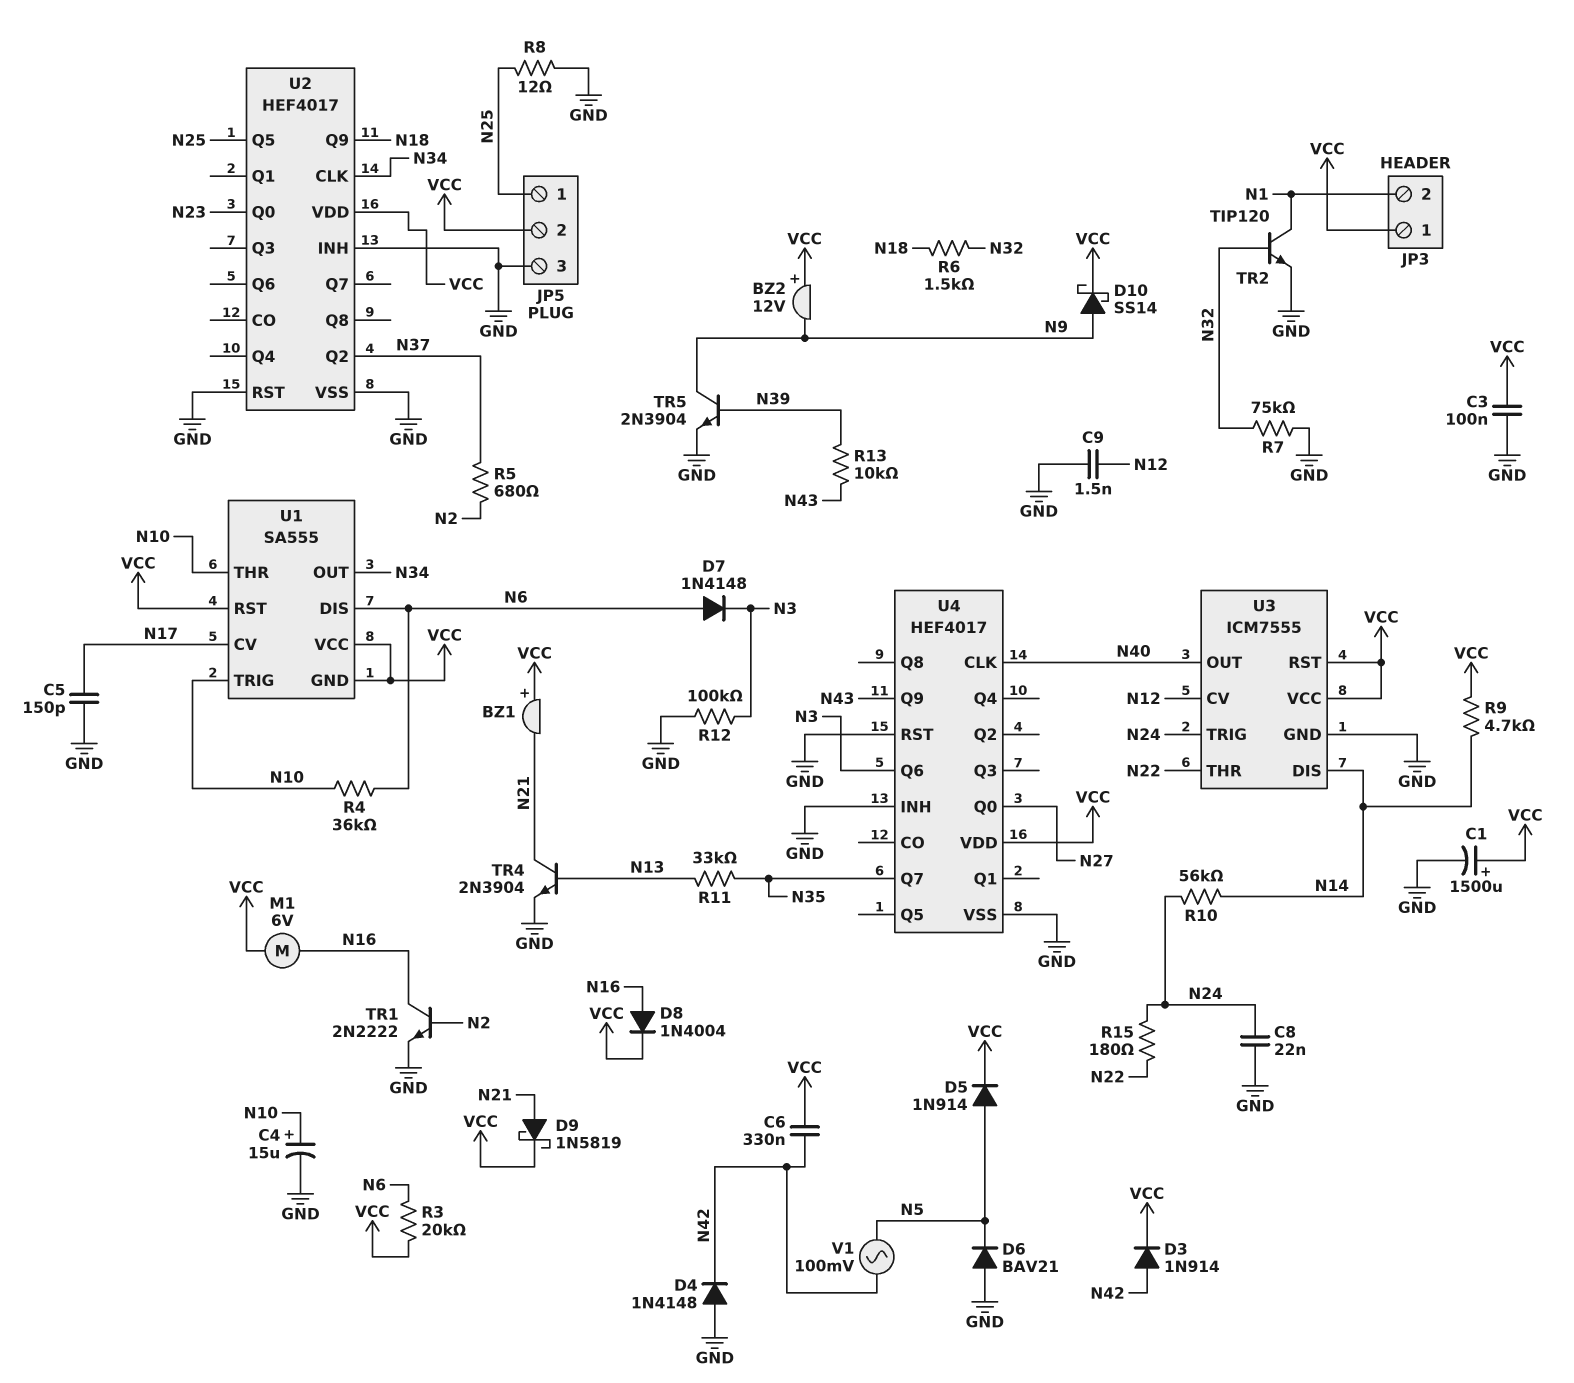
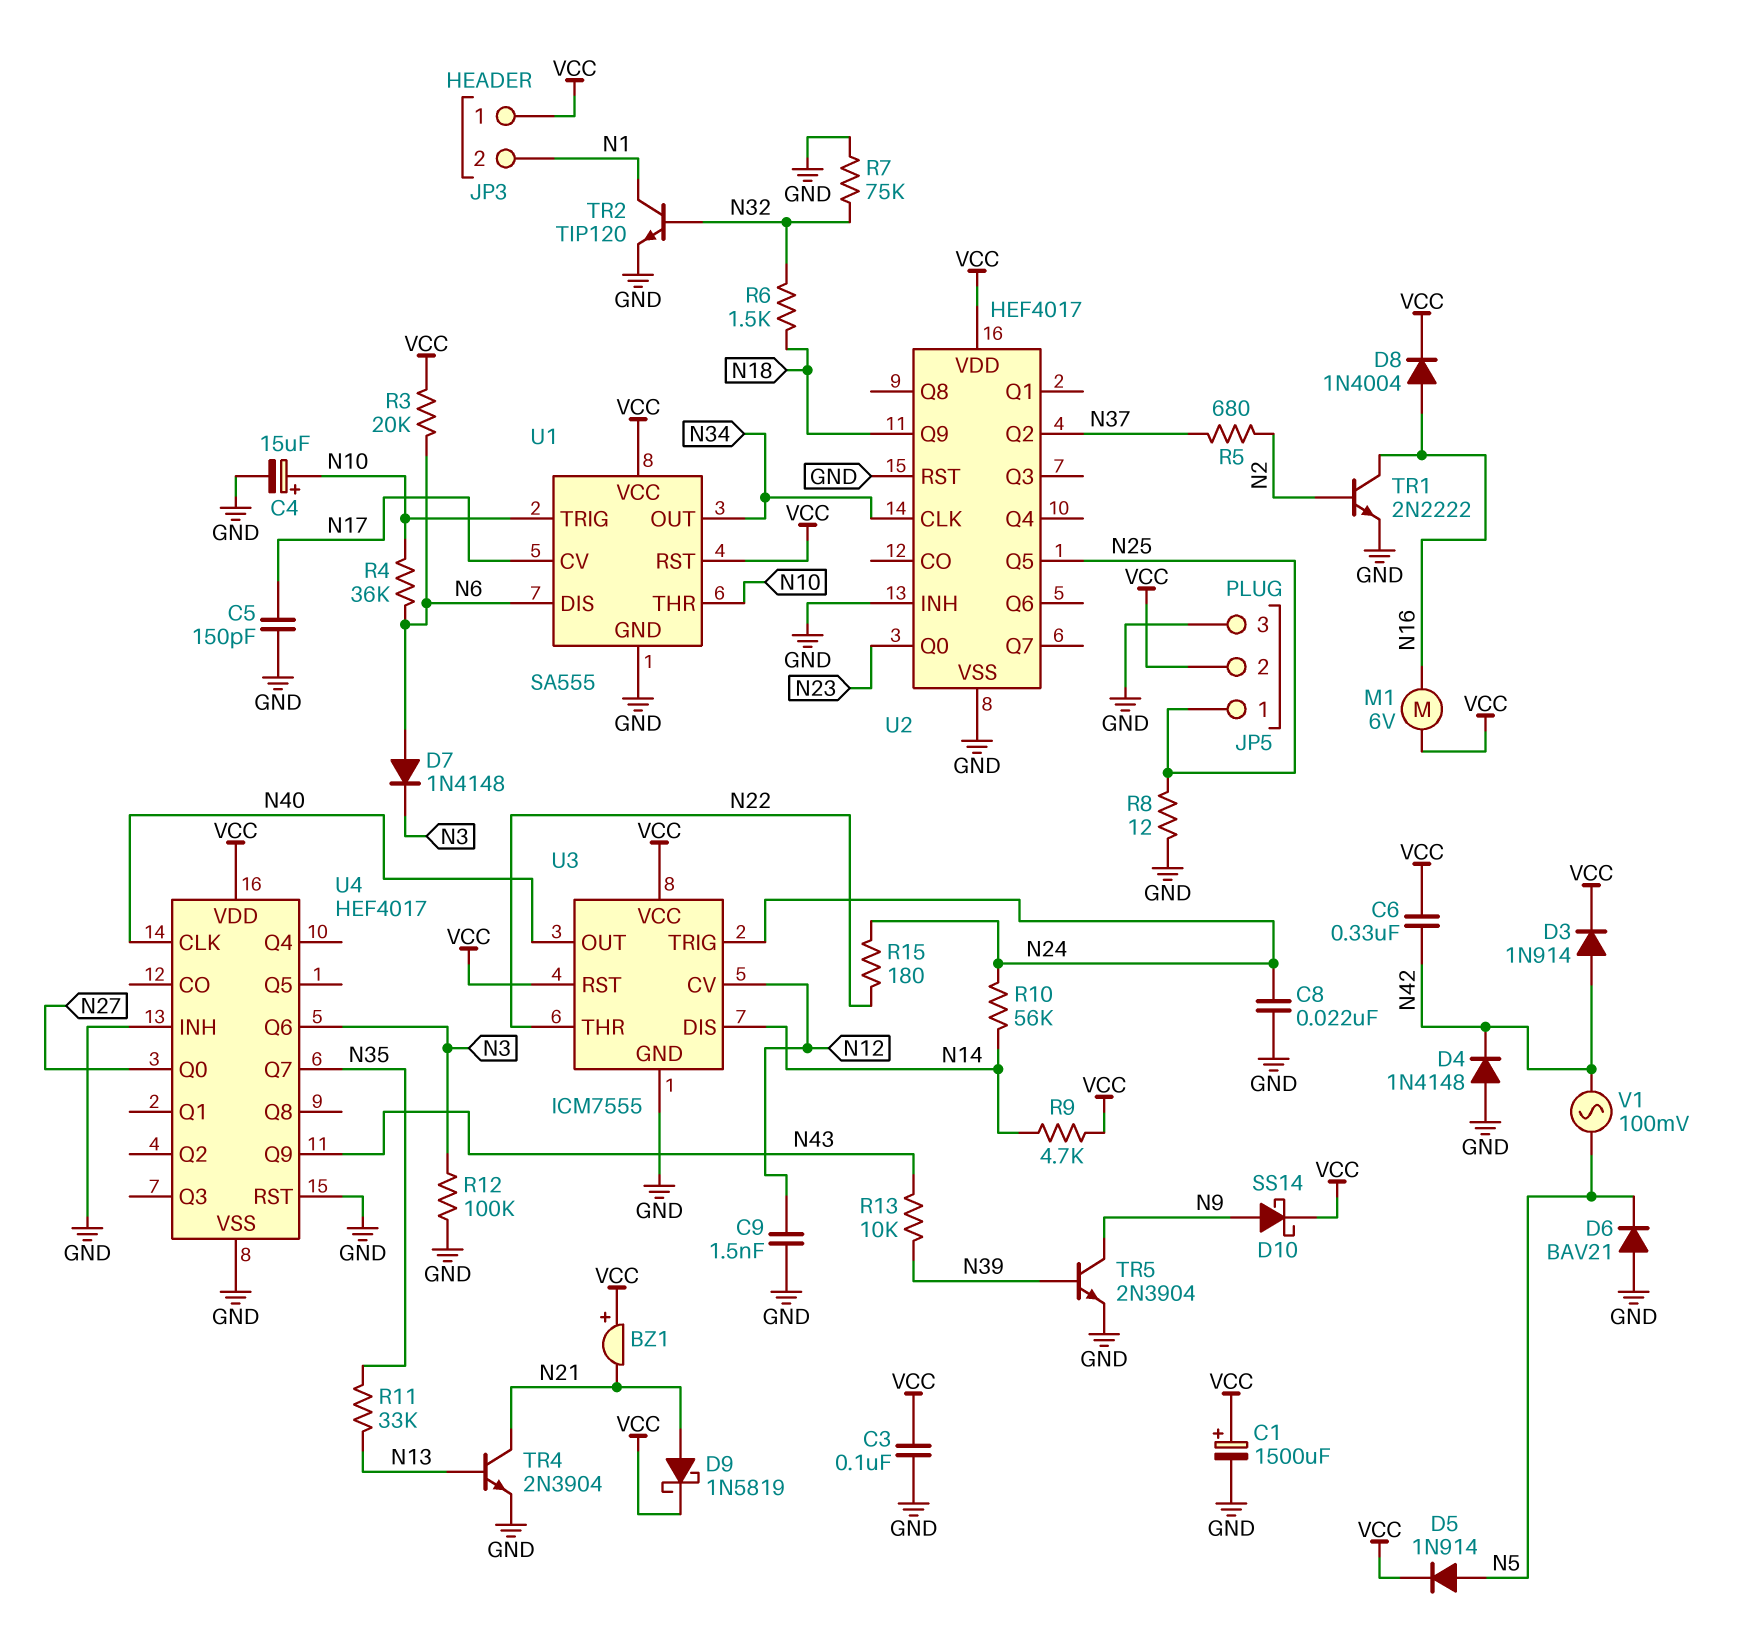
BZ2: buzzer 12V (plus VCC, minus N9) -> none
U1 pin GND: VCC -> GND

